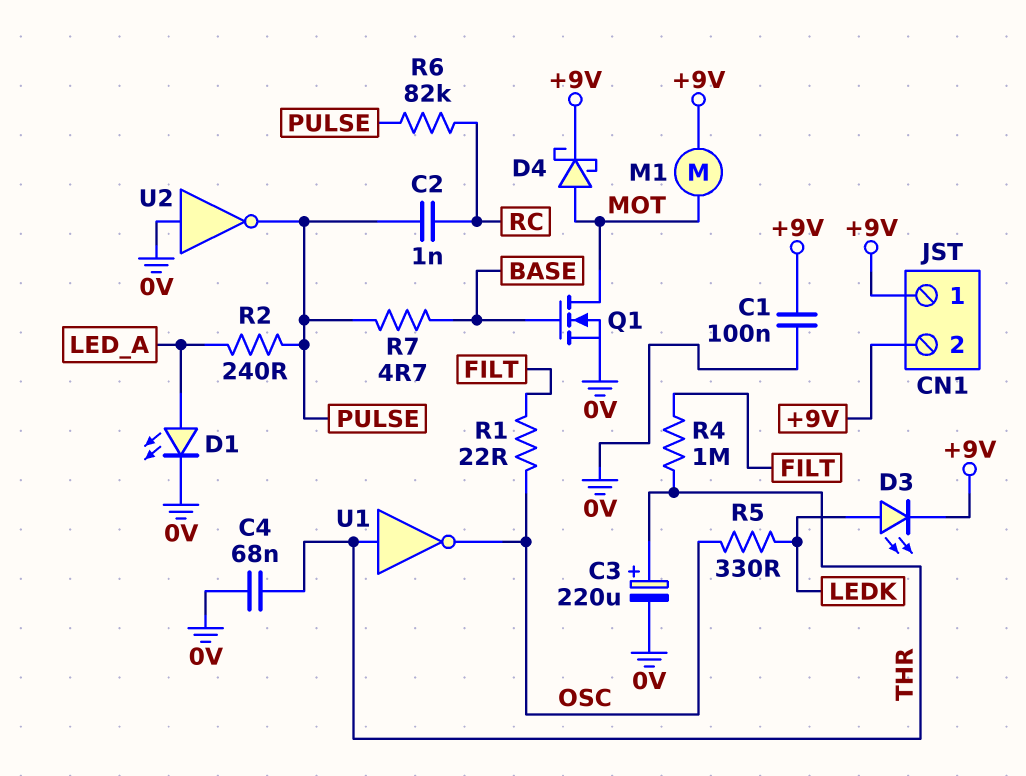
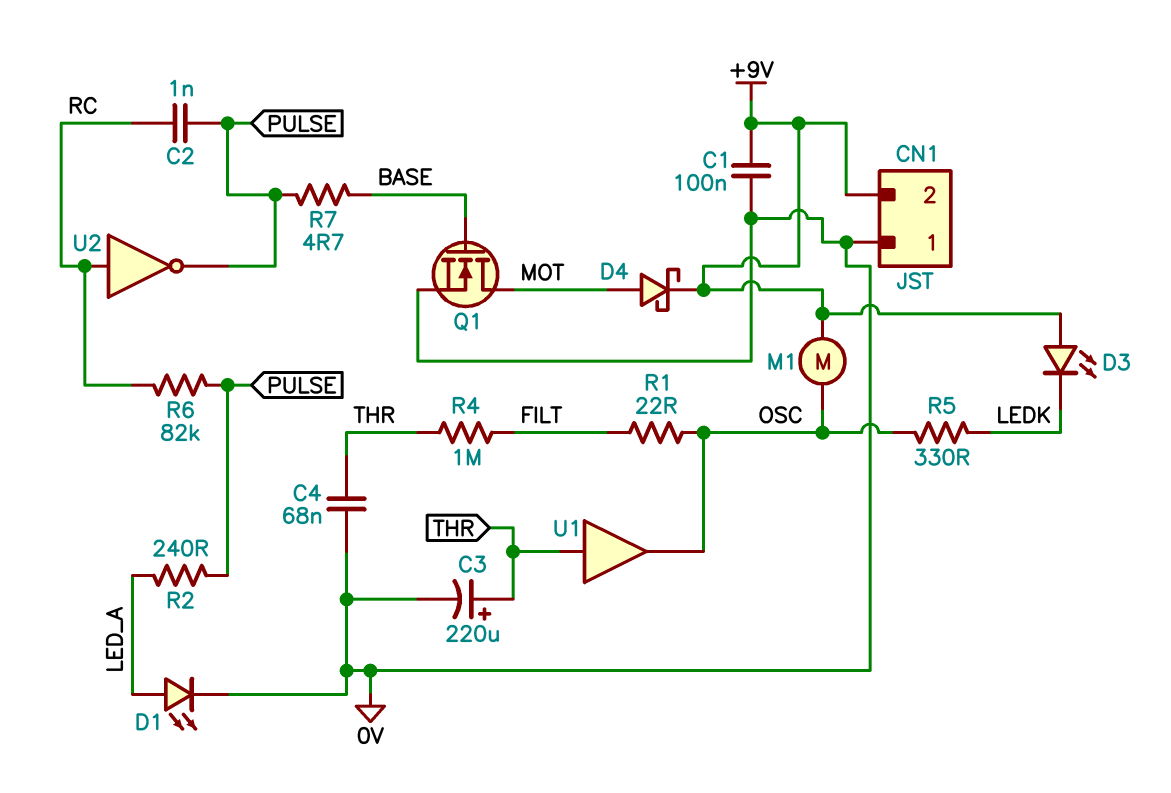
CN1 pin 1: +9V -> 0V
D3: LED (A LEDK, K +9V) -> LED (A +9V, K LEDK)
M1: motor (+9V, MOT) -> motor (+9V, OSC)
U1: NOT (in THR, out OSC) -> buffer (in THR, out OSC)
U2: NOT (in 0V, out PULSE) -> NOT (in RC, out PULSE)

